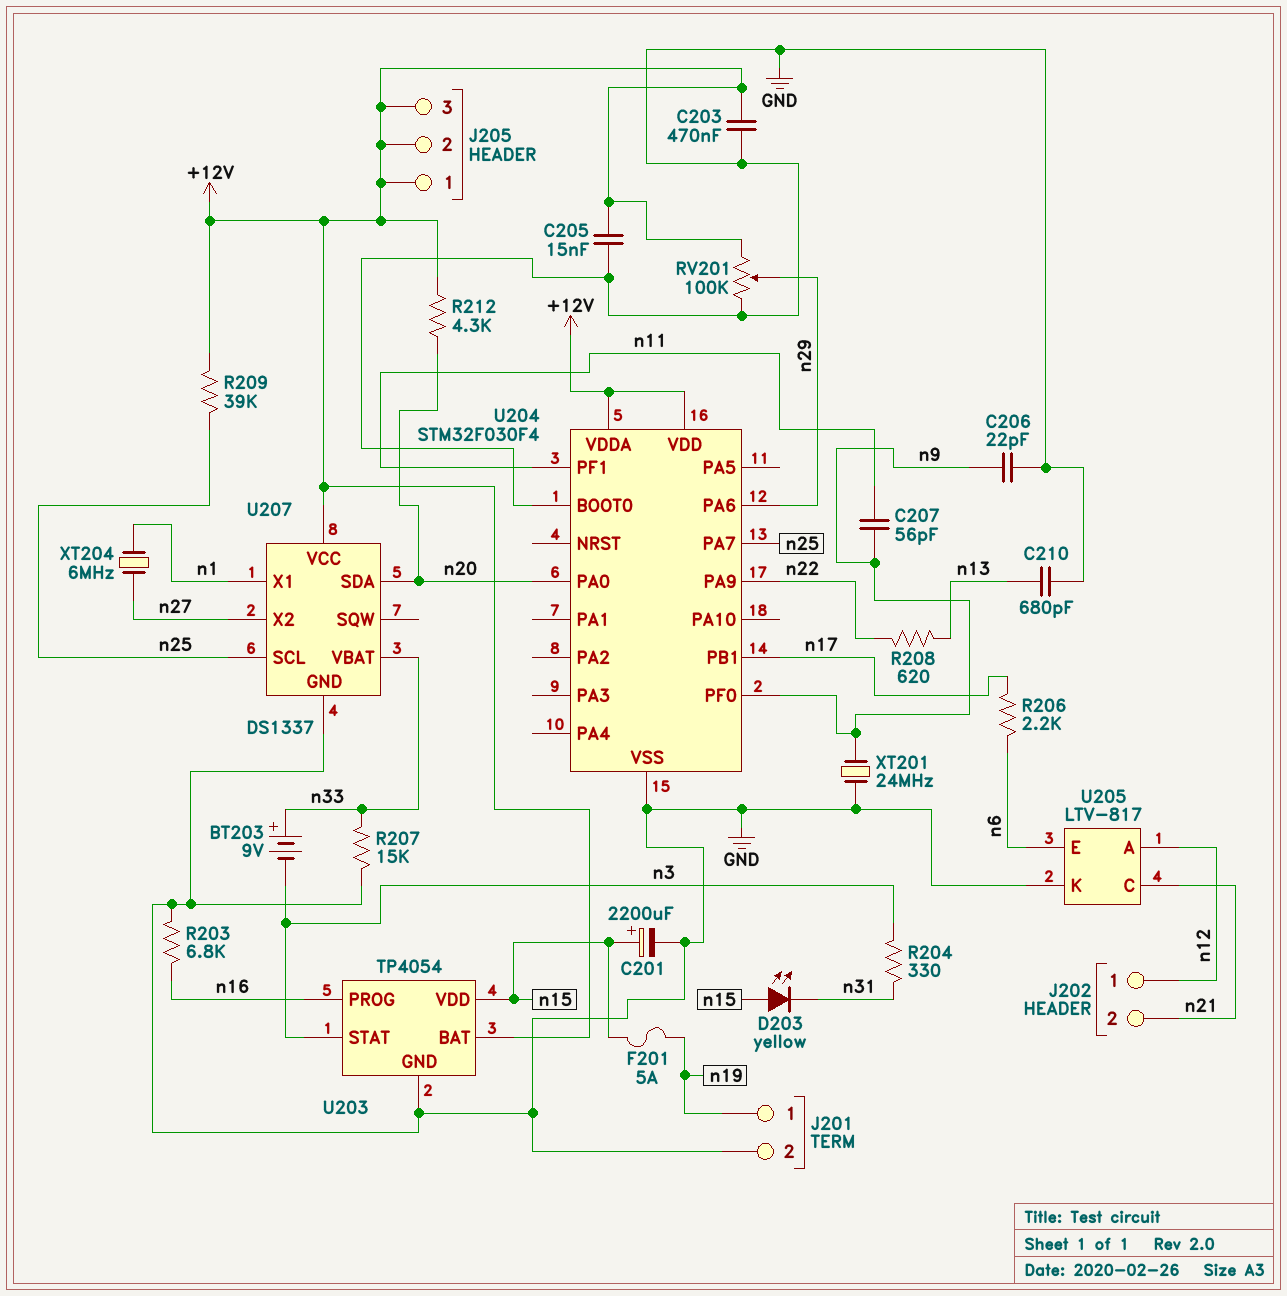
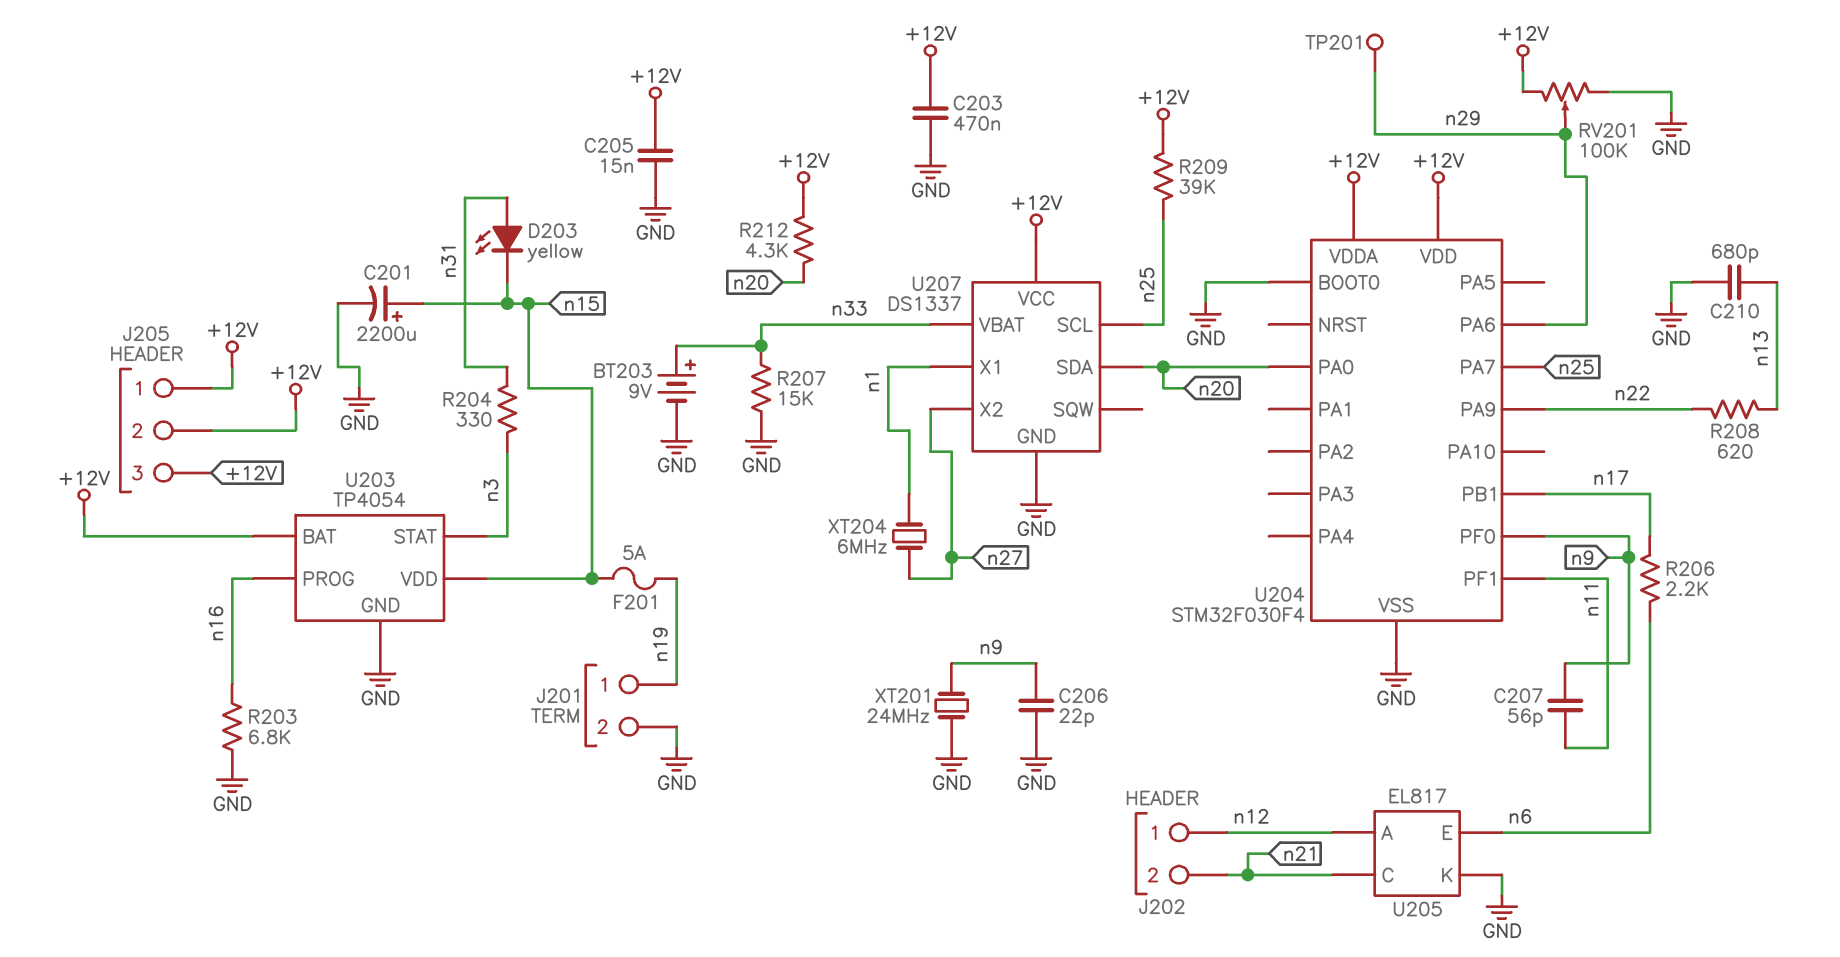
BT203: 9V (plus n33, minus n3) -> 9V (plus n33, minus GND)
D203: LED yellow (A n15, K n31) -> LED yellow (A n31, K n15)
TP201: none -> test point (n29)
U205: LTV-817 -> EL817

